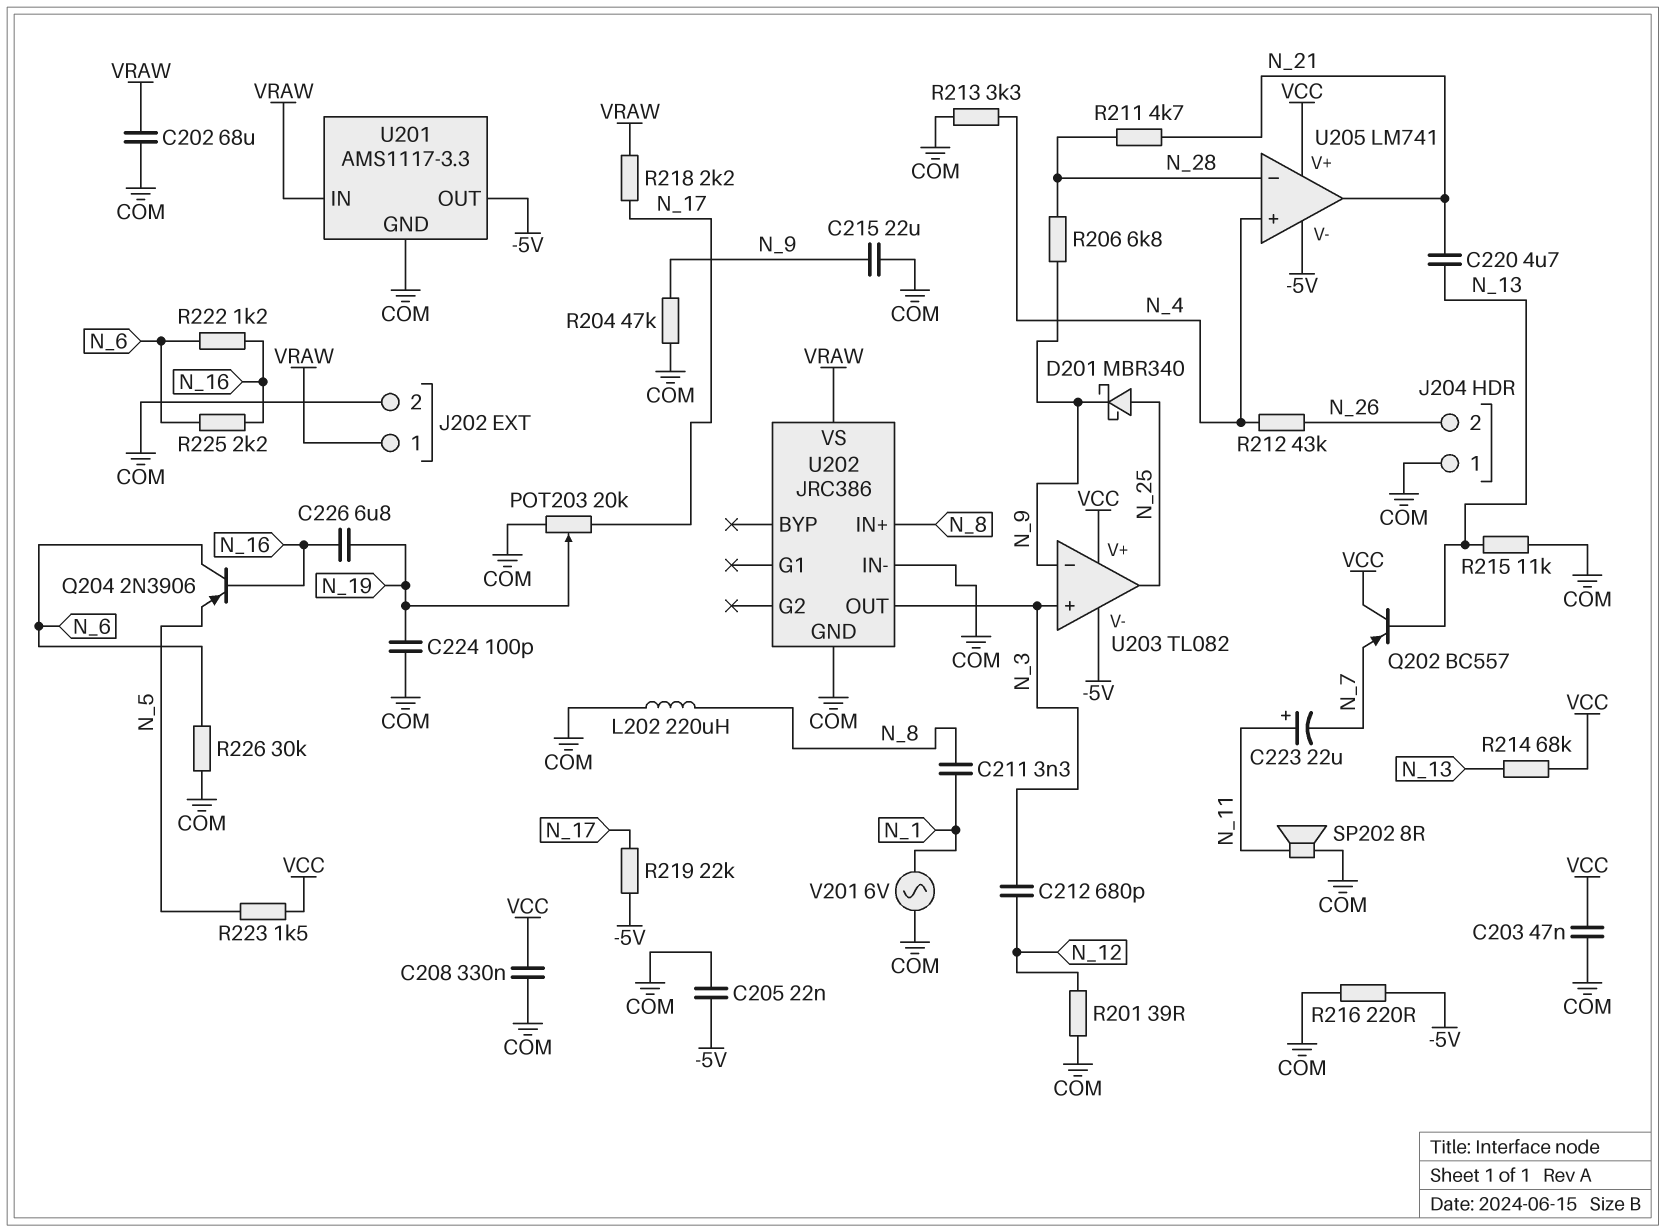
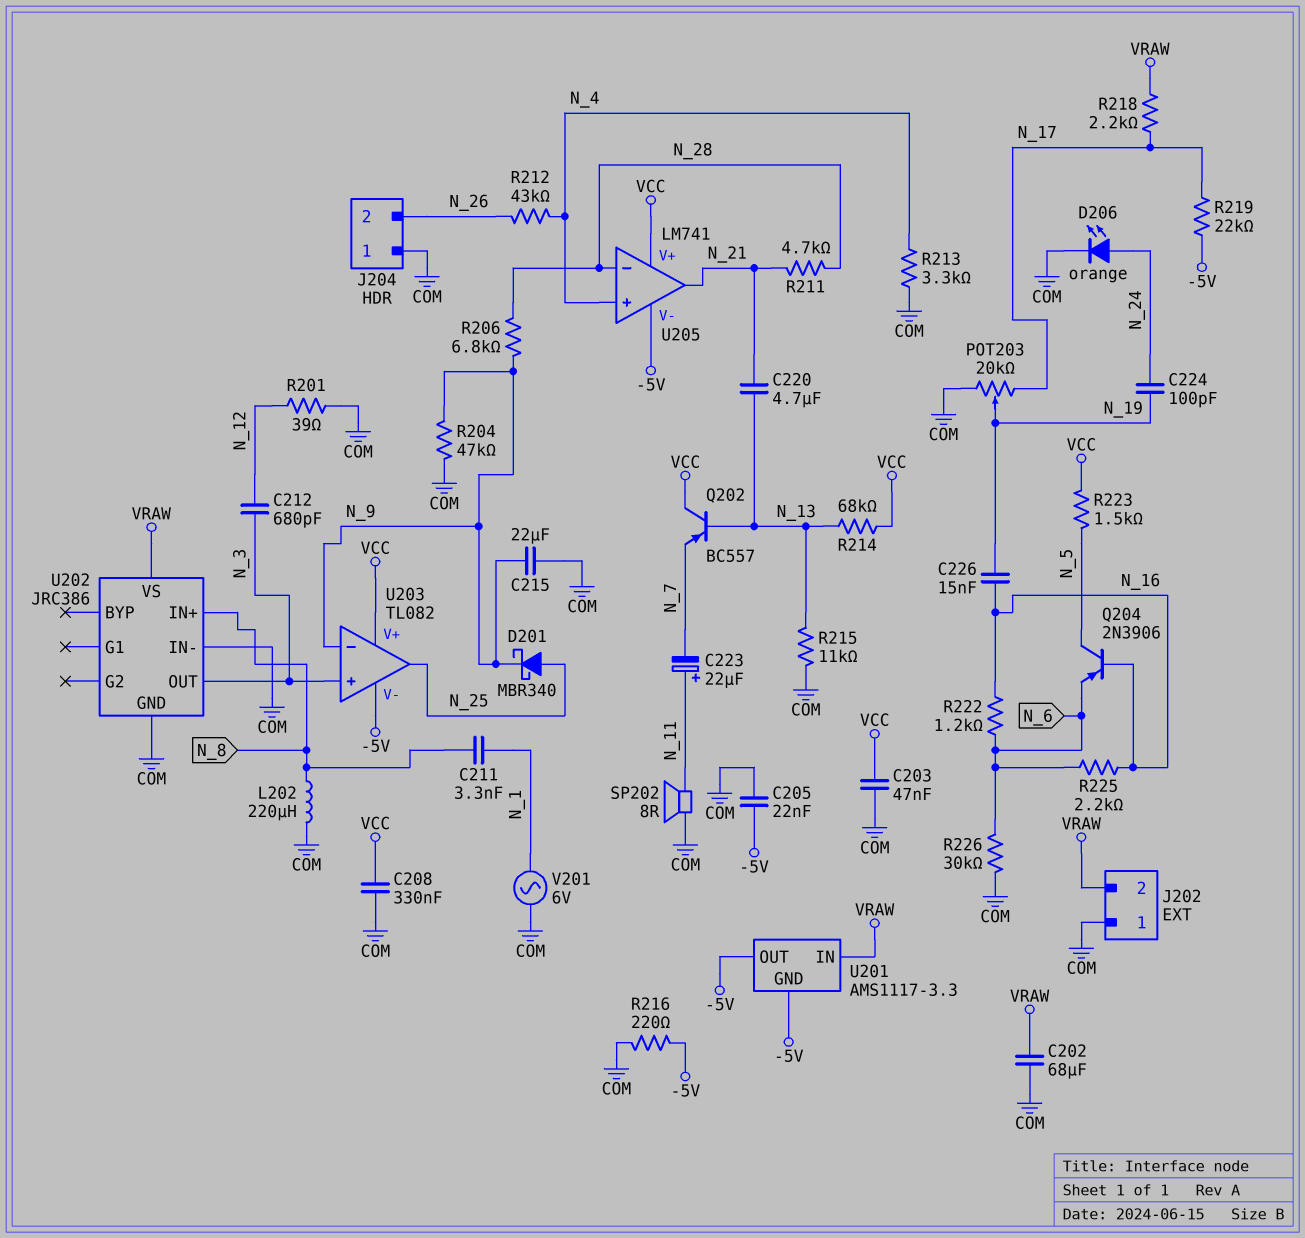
C224: 100pF (COM, N_19) -> 100pF (N_19, N_24)
C226: 6.8uF (N_16, N_19) -> 15nF (N_16, N_19)
D206: none -> LED orange (A N_24, K COM)
J202 pin 1: VRAW -> COM
J202 pin 2: COM -> VRAW
Q204: PNP 2N3906 (B N_16, C N_6, E N_5) -> PNP 2N3906 (B N_16, C N_5, E N_6)
U201 pin GND: COM -> -5V

